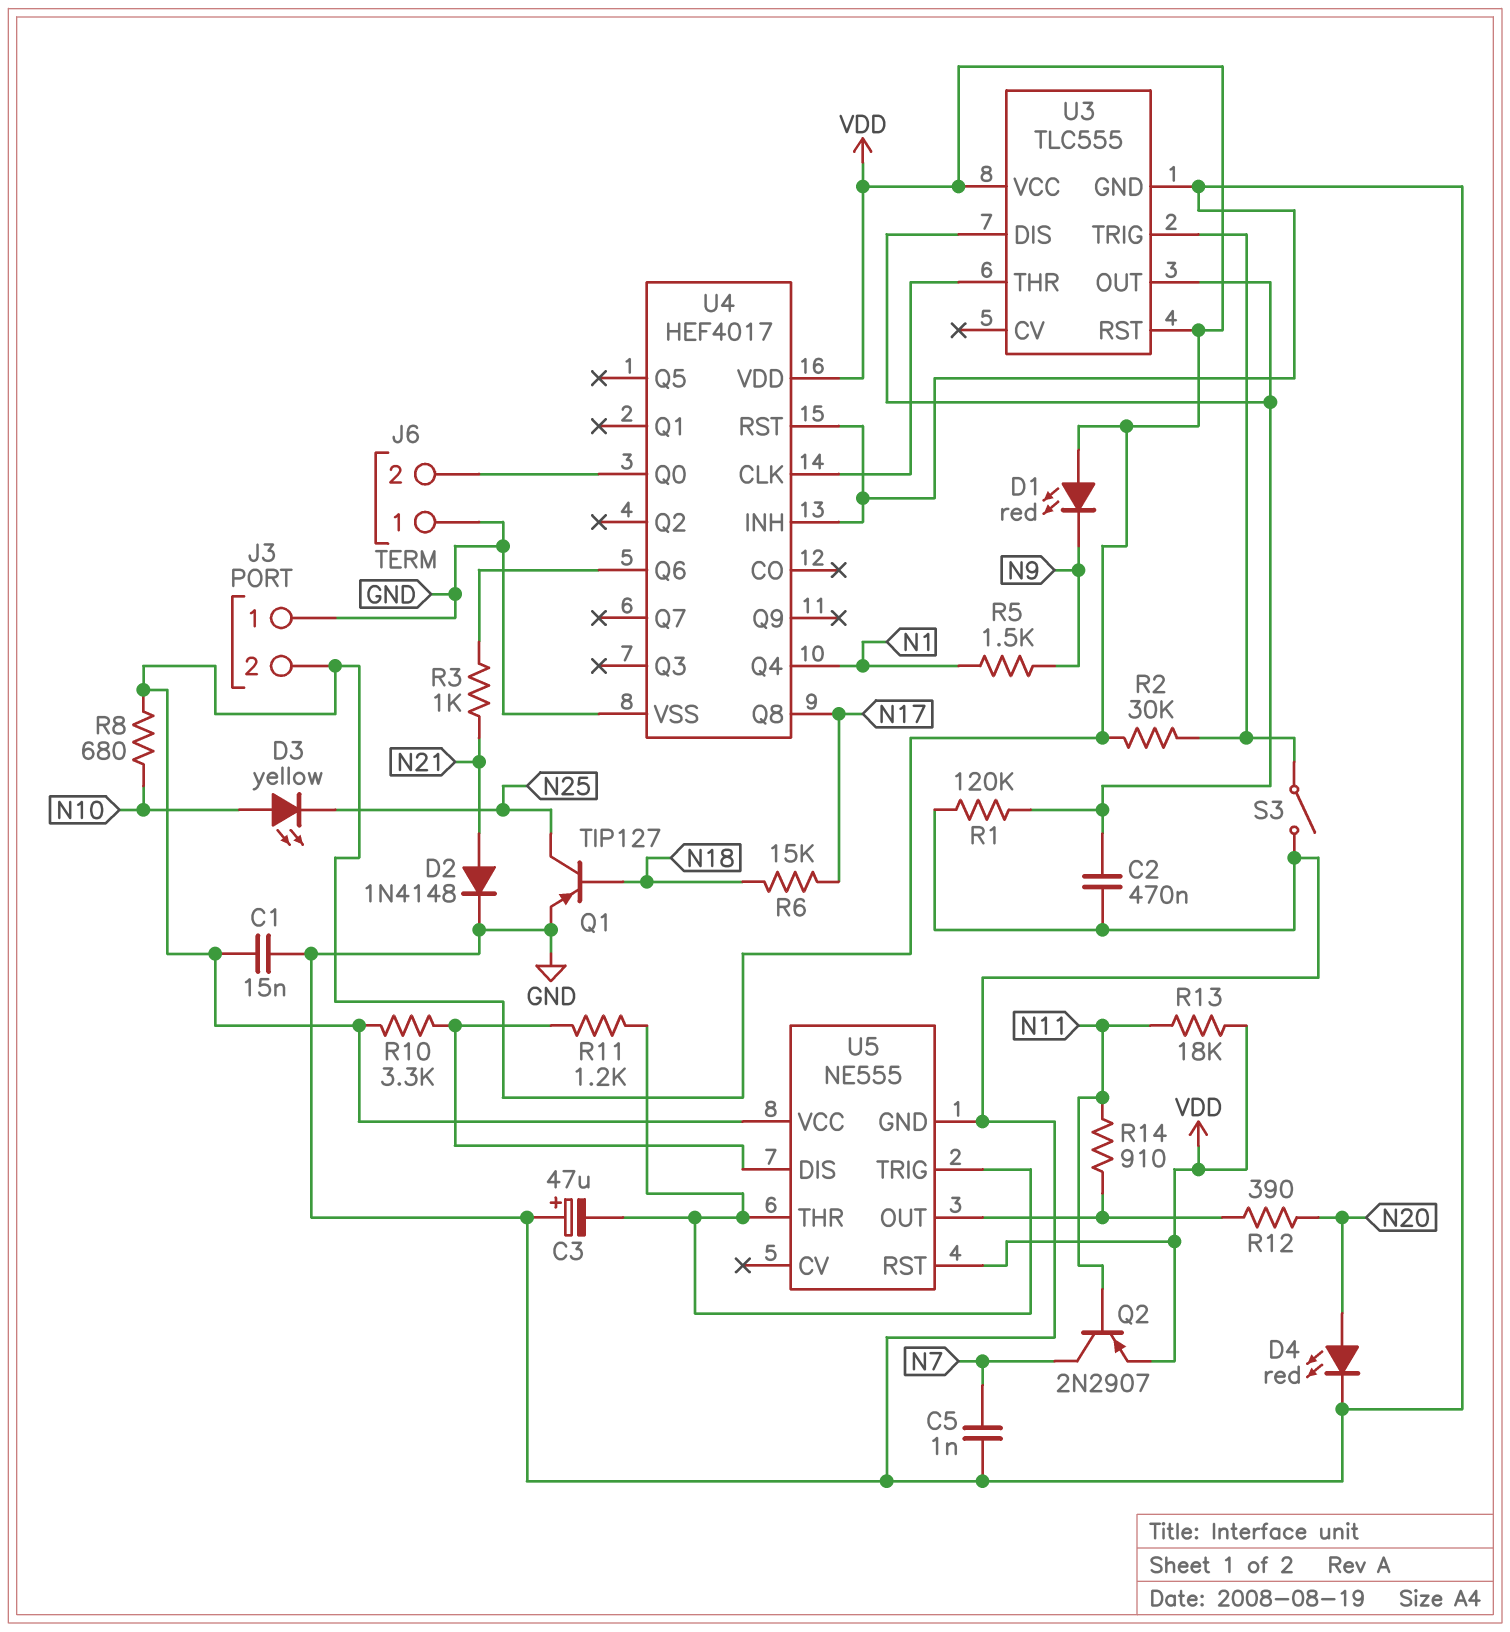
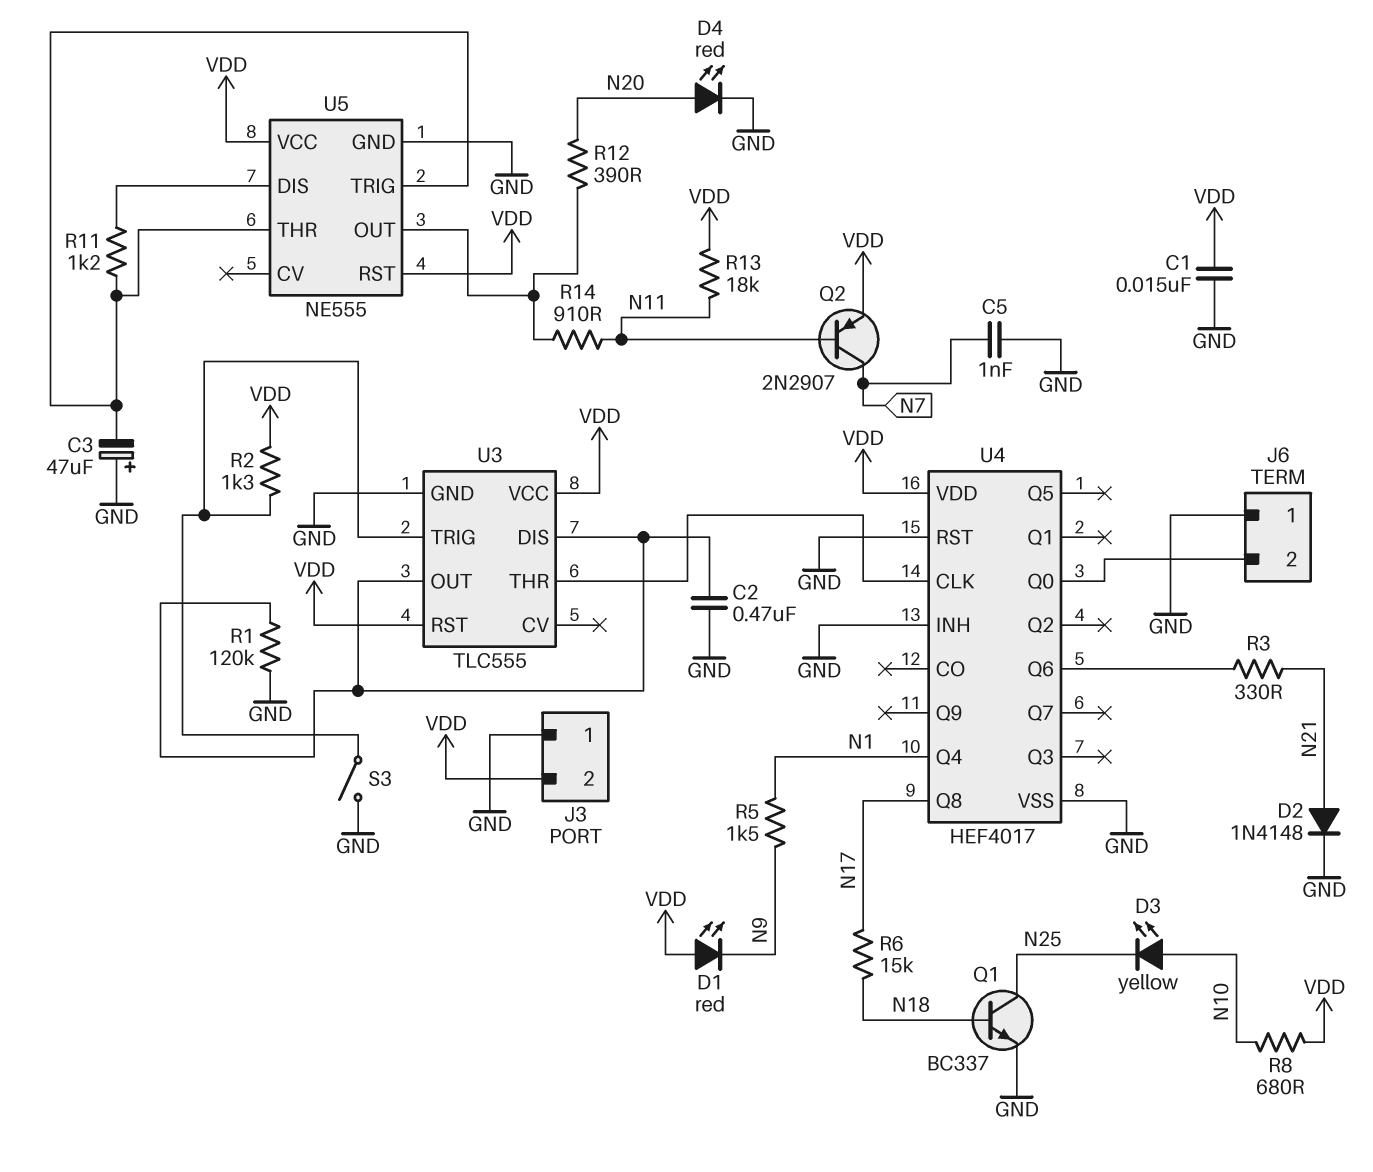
Q1: PNP TIP127 (B N18, C N25, E GND) -> NPN BC337 (B N18, C N25, E GND)
R2: 30k (U3/TRIG, VDD) -> 1.3k (U3/TRIG, VDD)
R3: 1k (N21, U4/Q6) -> 330 (N21, U4/Q6)
R10: 3.3k (U5/DIS, VDD) -> none

